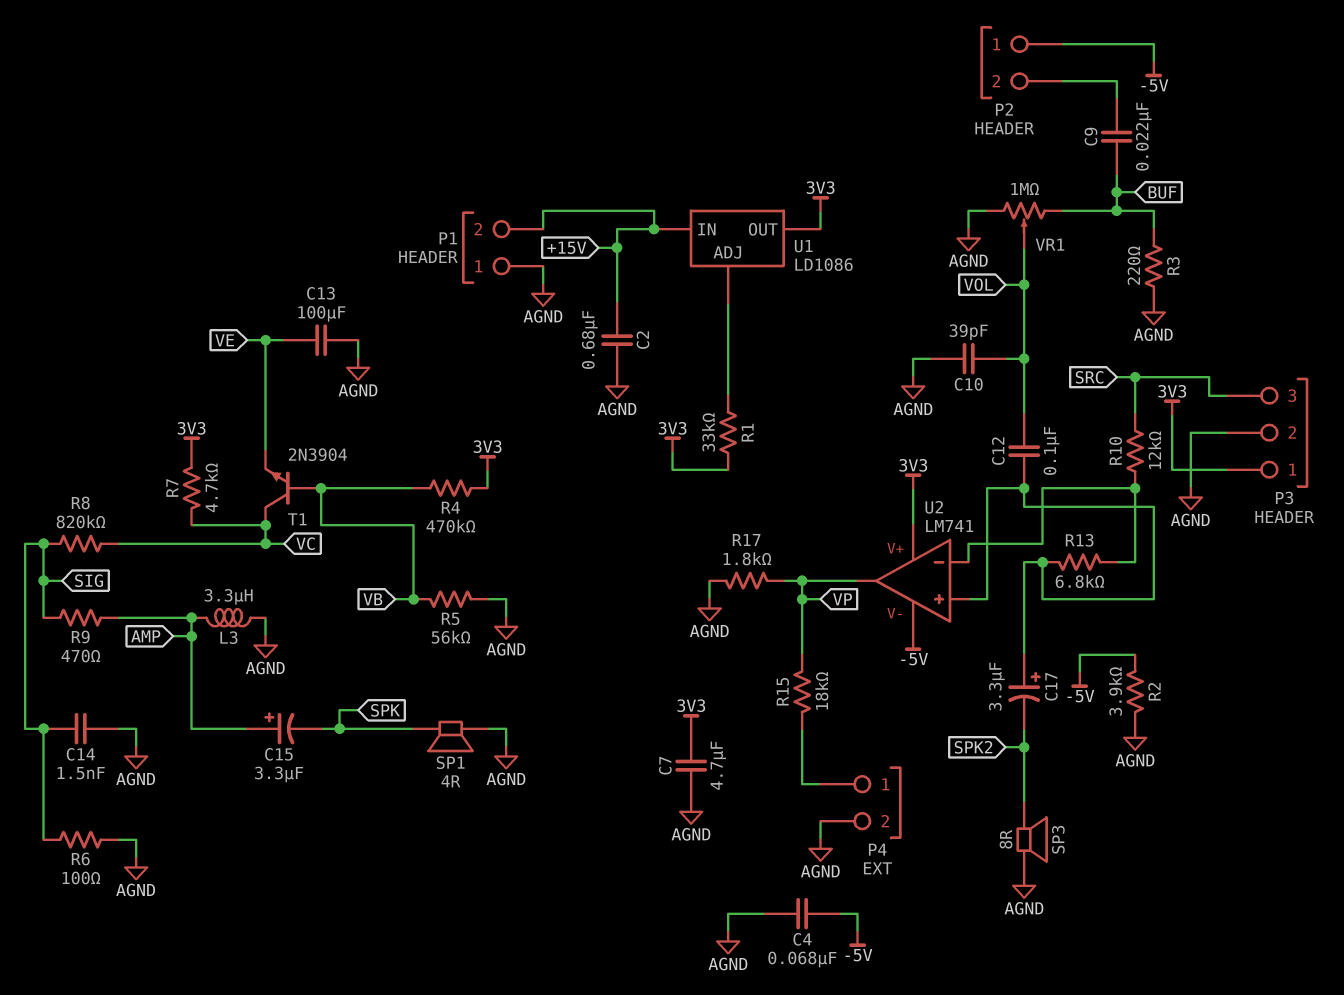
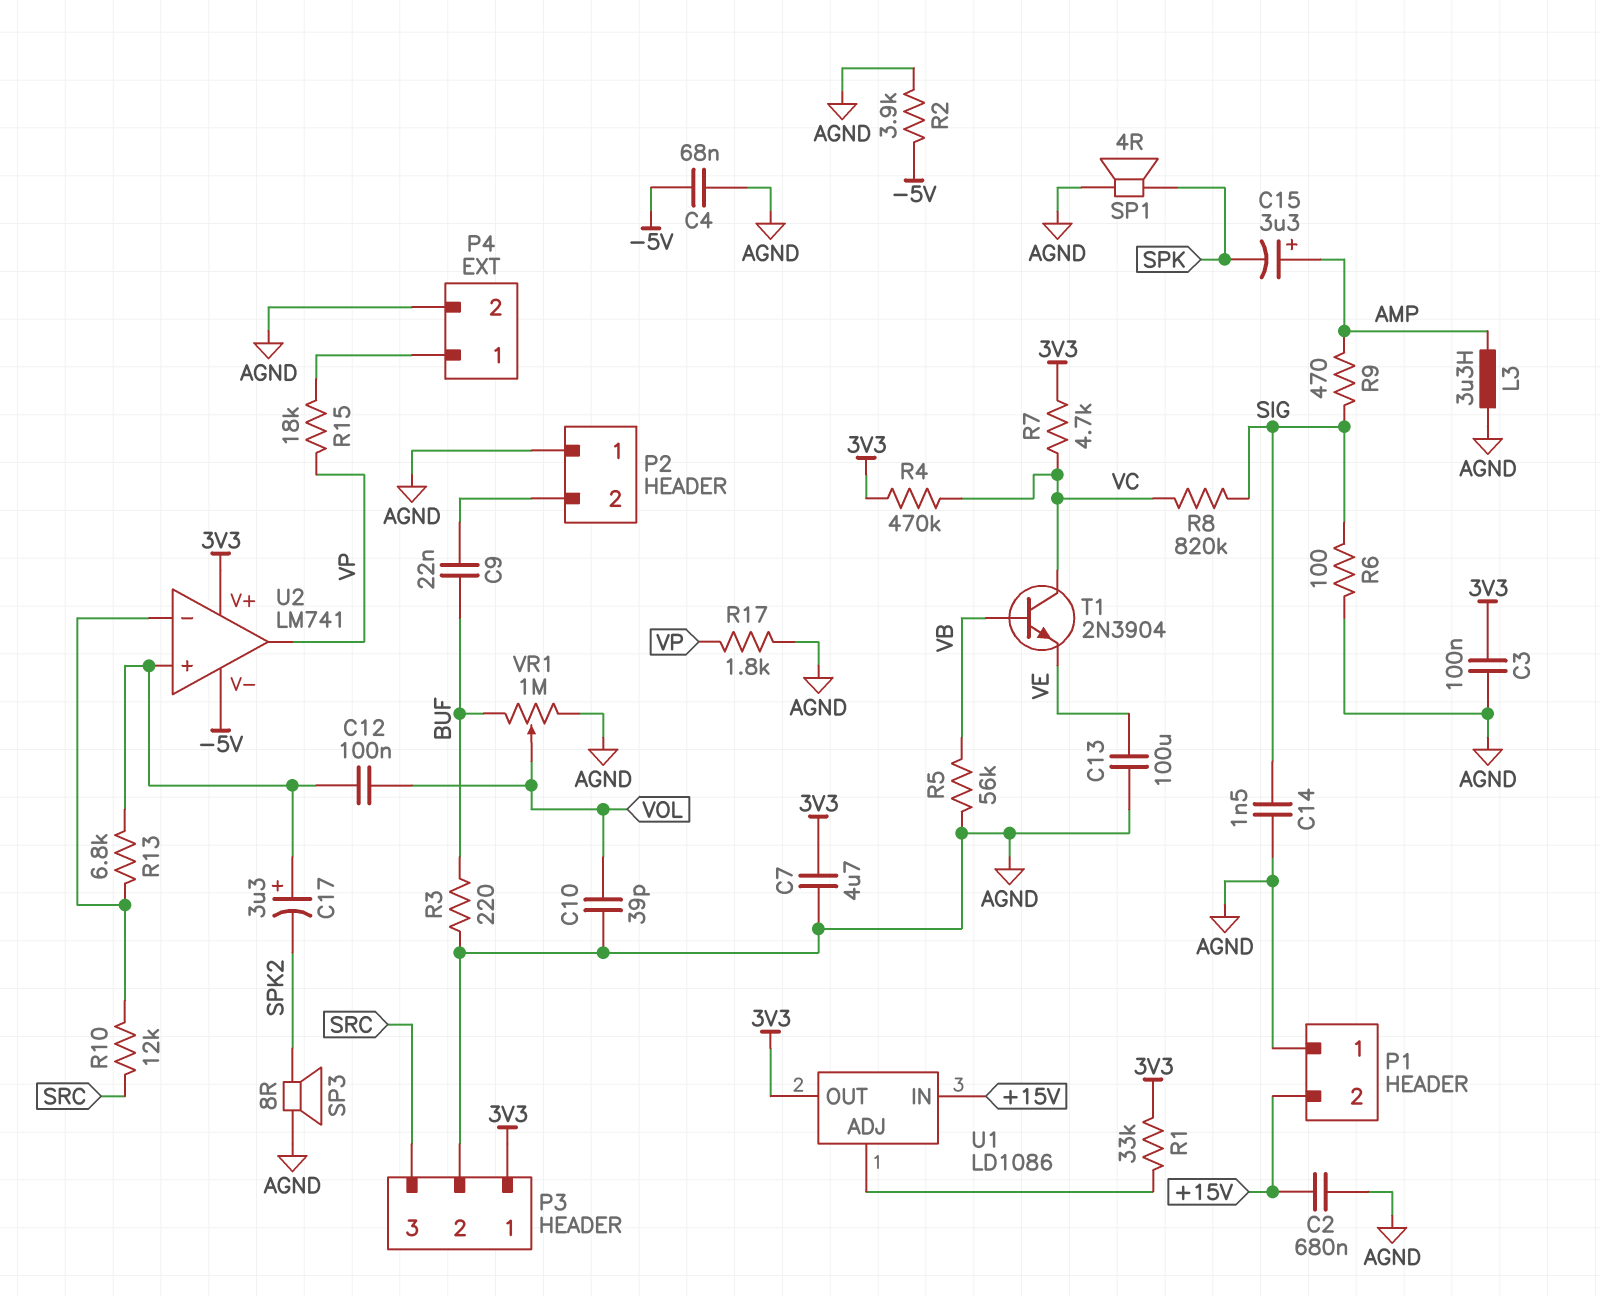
C3: none -> 100nF (3V3, AGND)
P2 pin 1: -5V -> AGND
R4: 470k (3V3, VB) -> 470k (3V3, VC)

